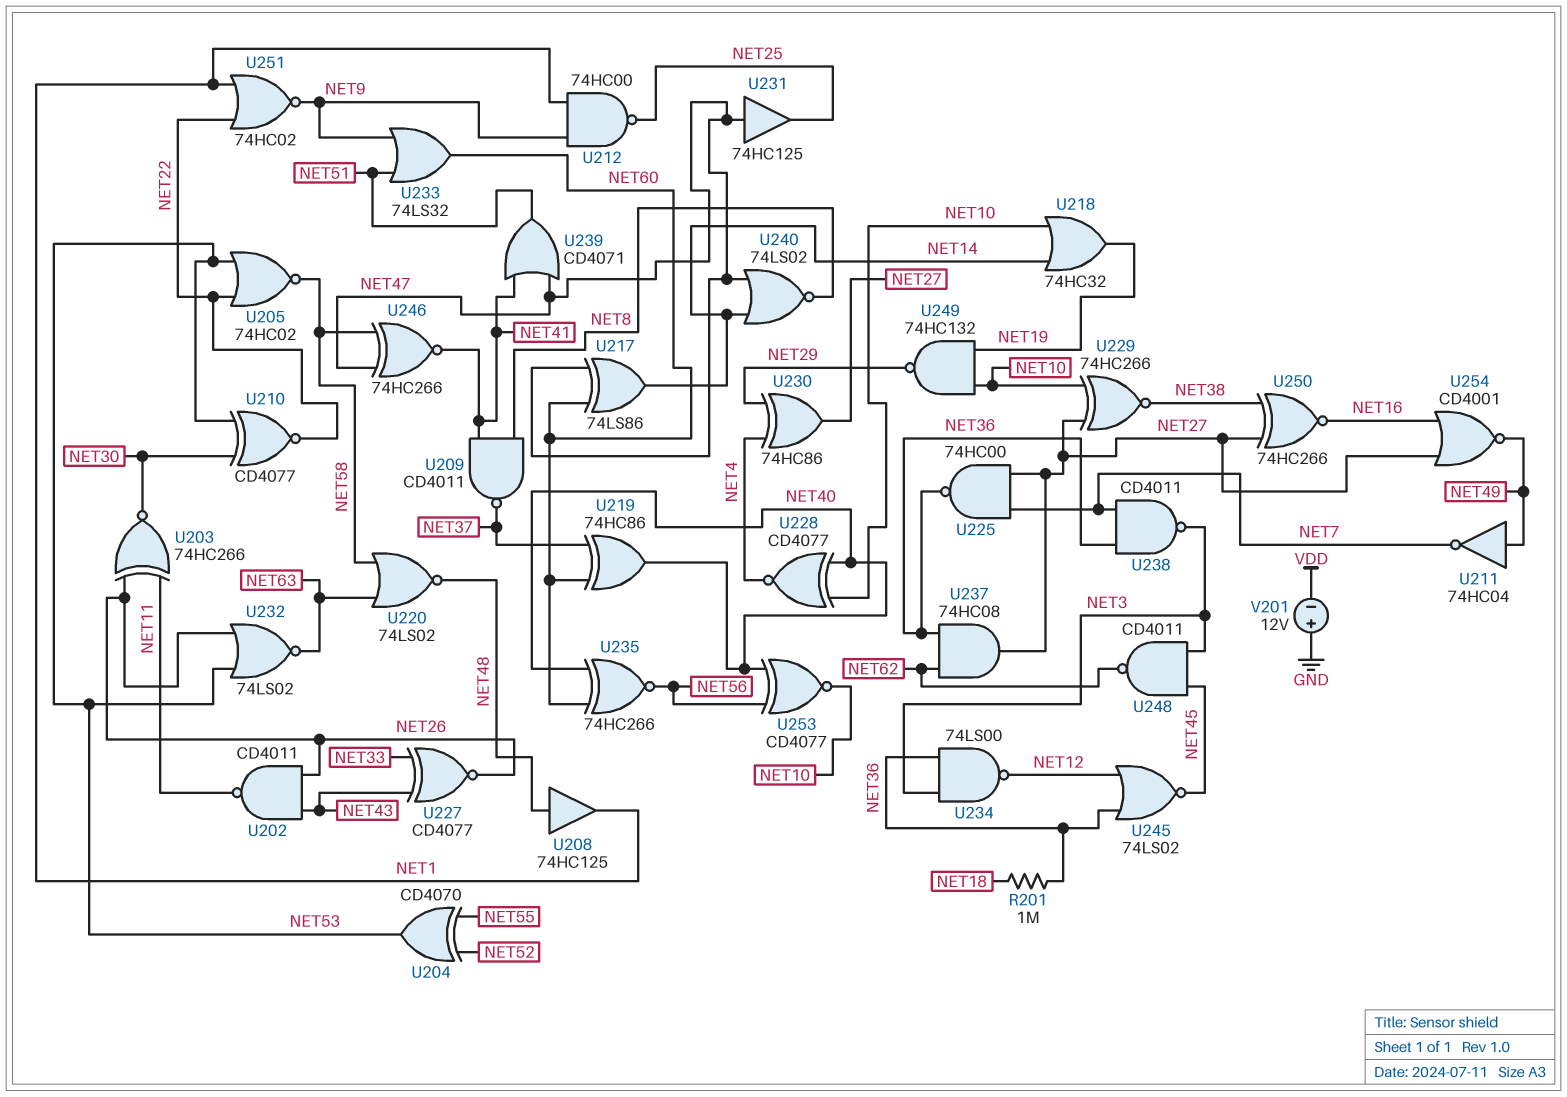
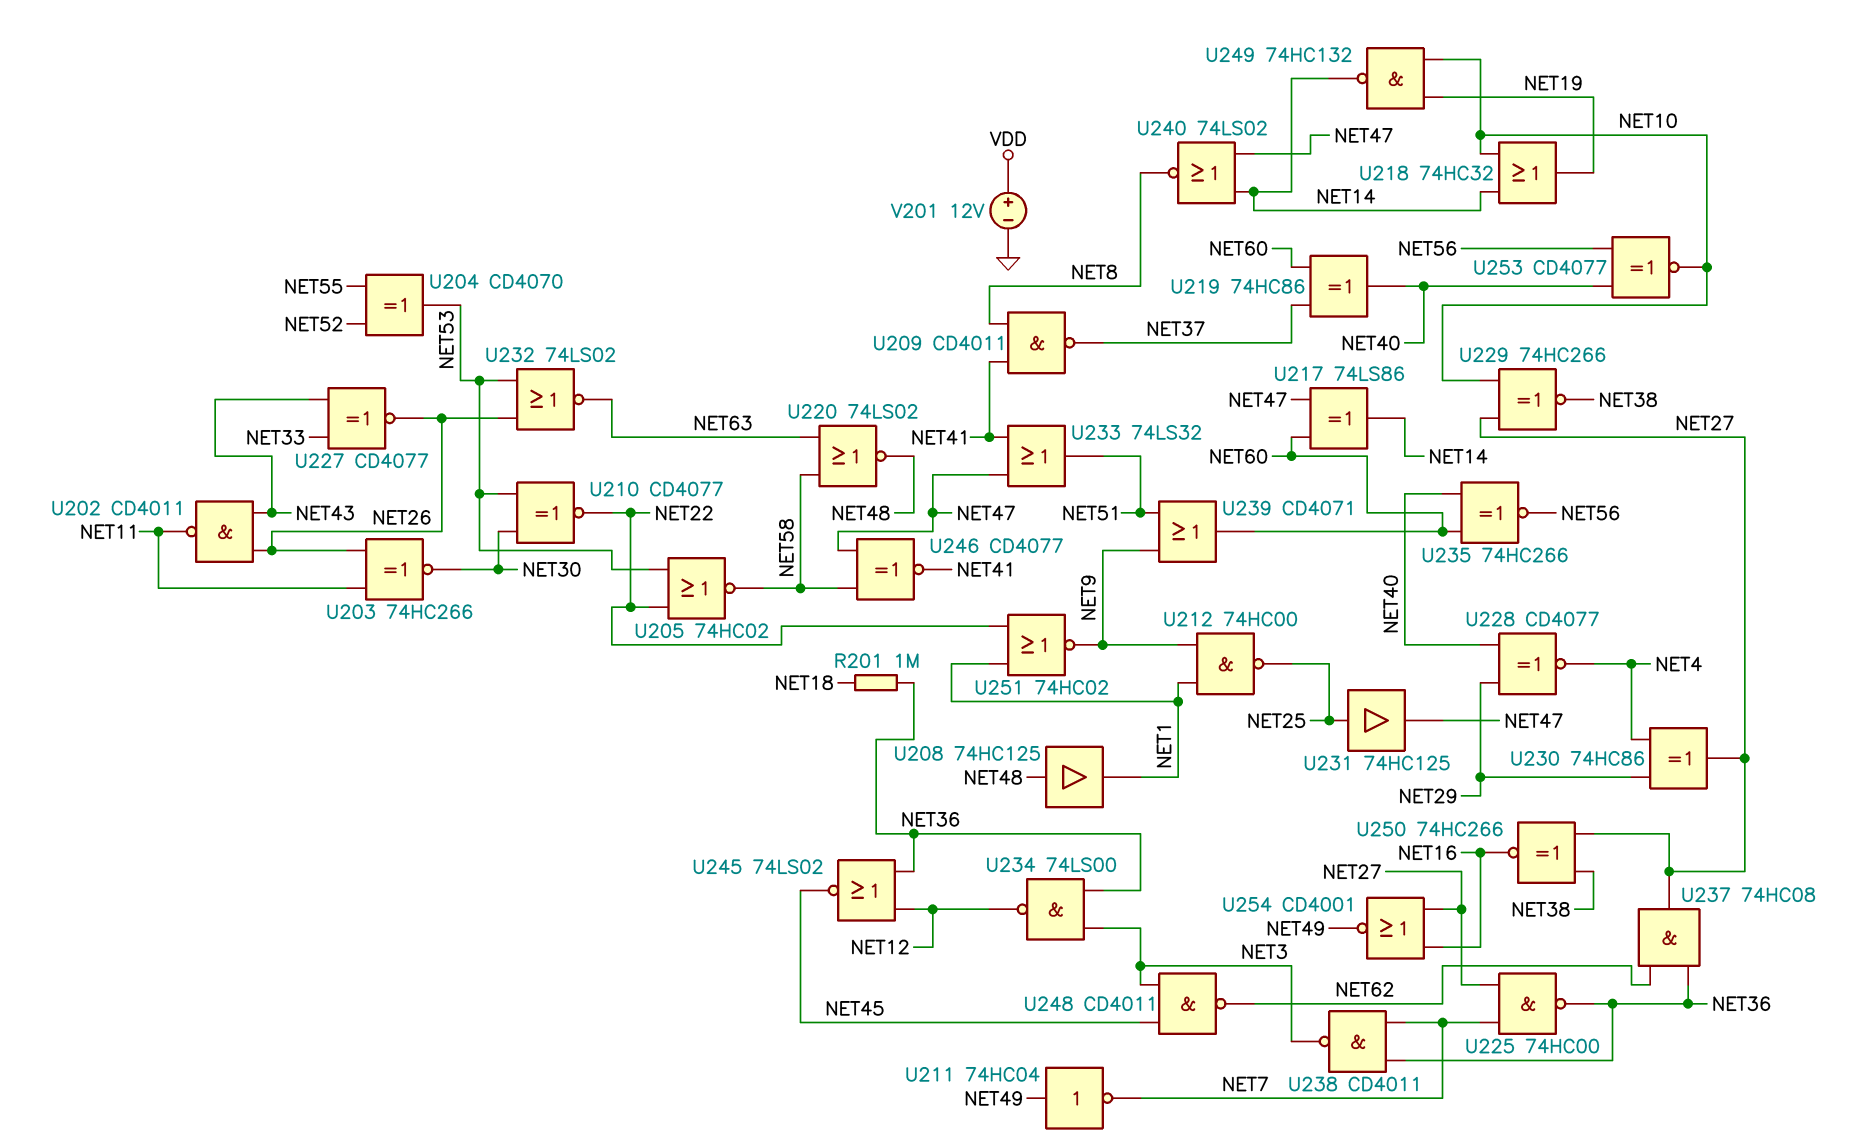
U228: XNOR CD4077 (in NET10, in NET40, out NET4) -> XNOR CD4077 (in NET29, in NET40, out NET4)
U231: buffer 74HC125 (in NET47, out NET25) -> buffer 74HC125 (in NET25, out NET47)
U233: OR 74LS32 (in NET9, in NET51, out NET60) -> OR 74LS32 (in NET41, in NET47, out NET51)
U239: OR CD4071 (in NET41, in NET47, out NET51) -> OR CD4071 (in NET9, in NET51, out NET60)
U246: XNOR 74HC266 (in NET47, in NET58, out NET41) -> XNOR CD4077 (in NET47, in NET58, out NET41)
U249: NAND 74HC132 (in NET10, in NET19, out NET29) -> NAND 74HC132 (in NET10, in NET19, out NET14)
V201: 12V (plus GND, minus VDD) -> 12V (plus VDD, minus GND)

